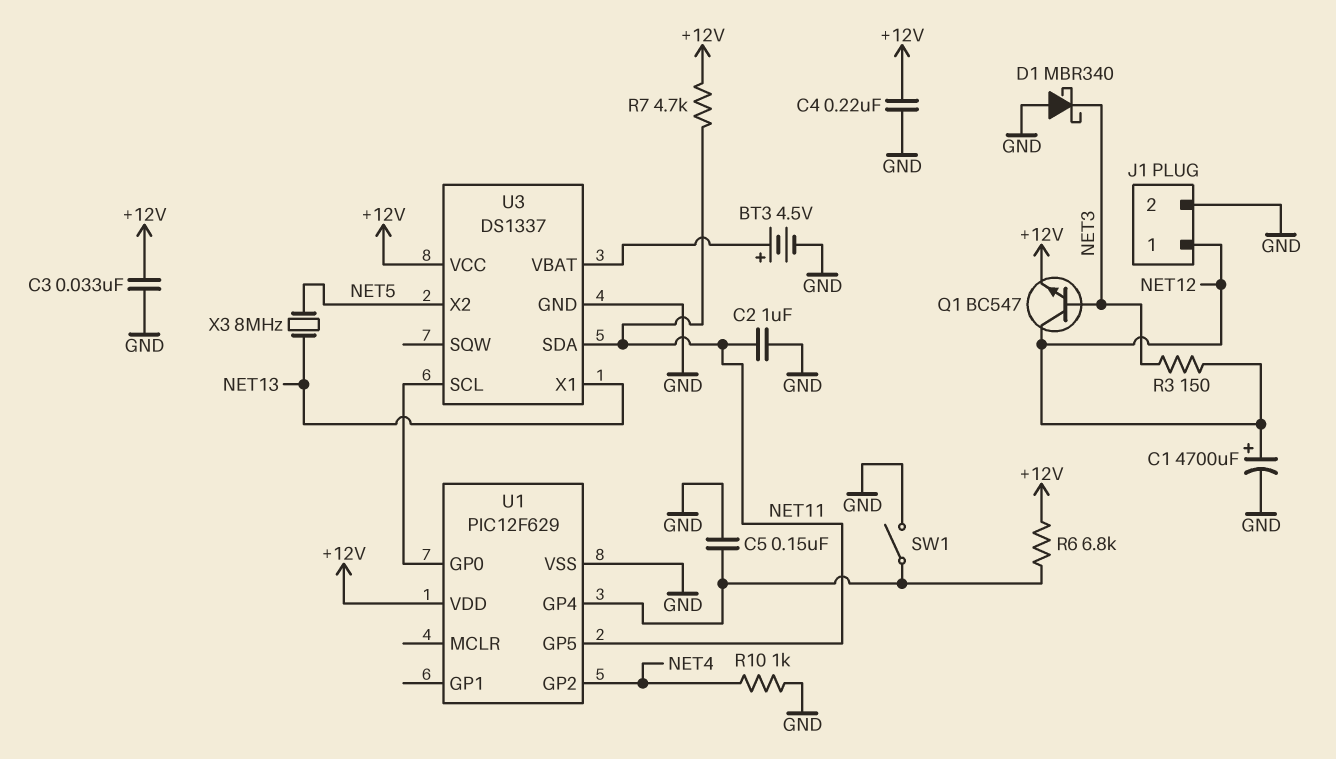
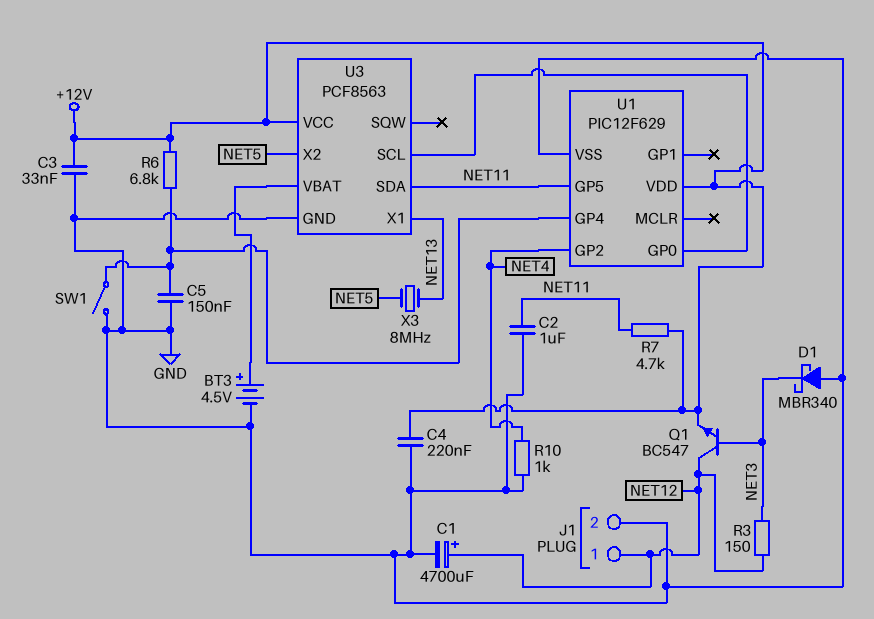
U3: DS1337 -> PCF8563

